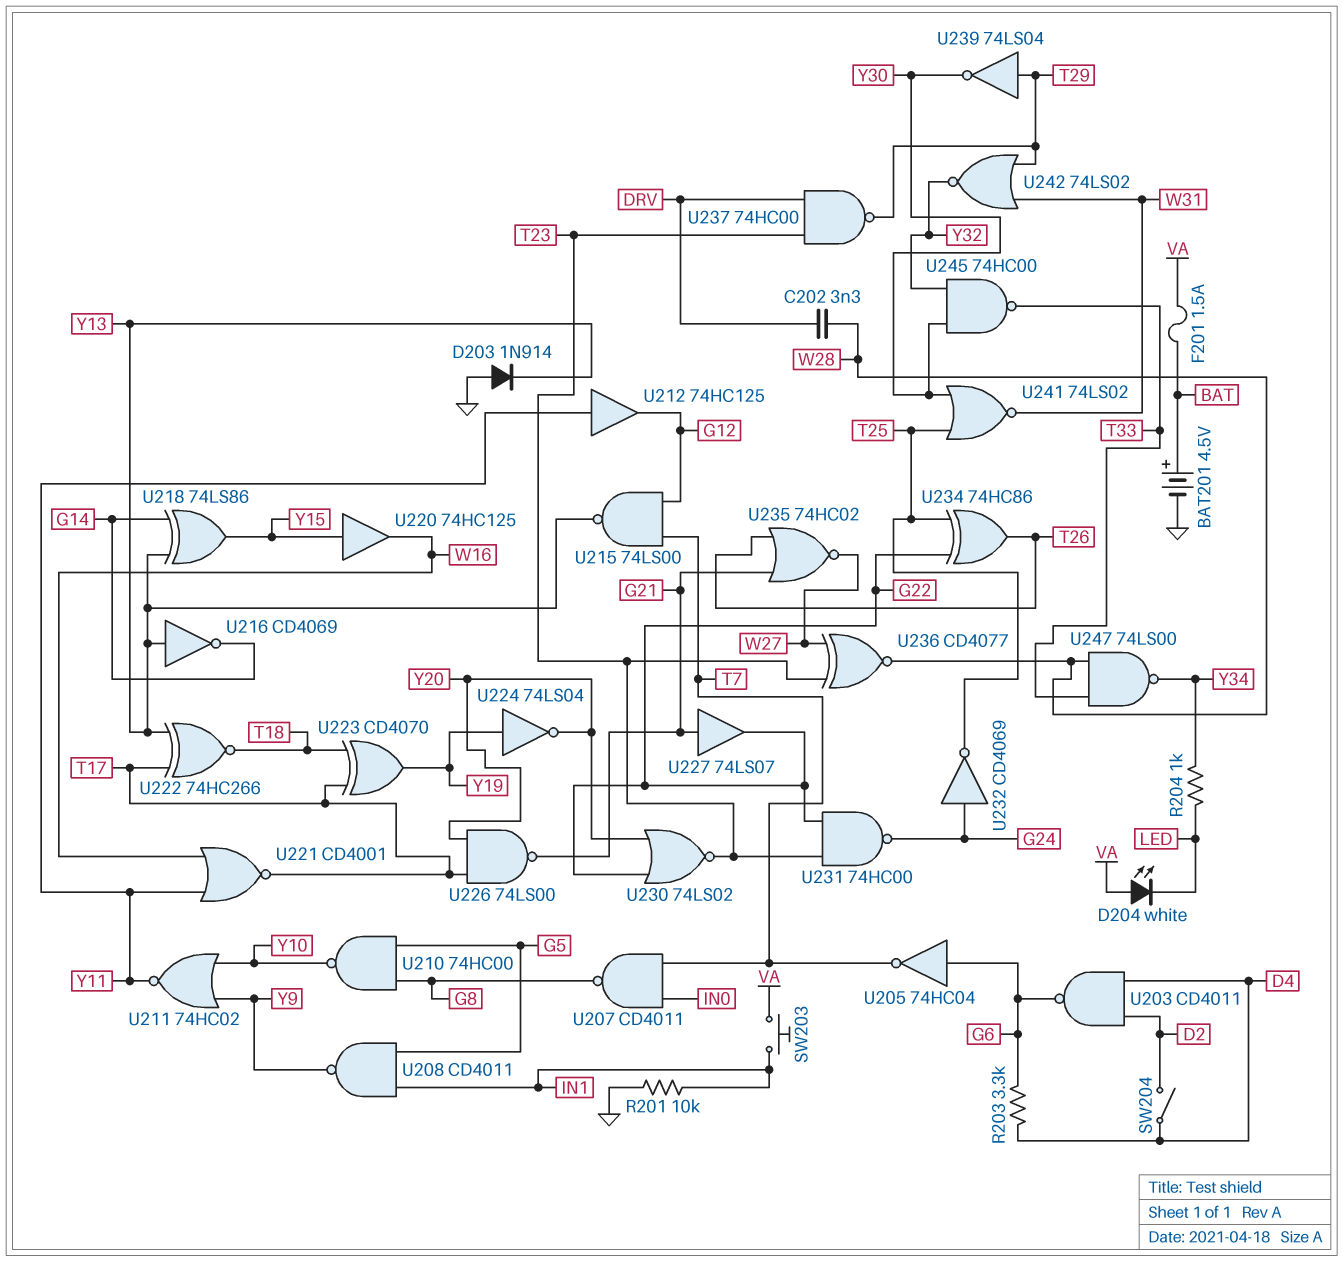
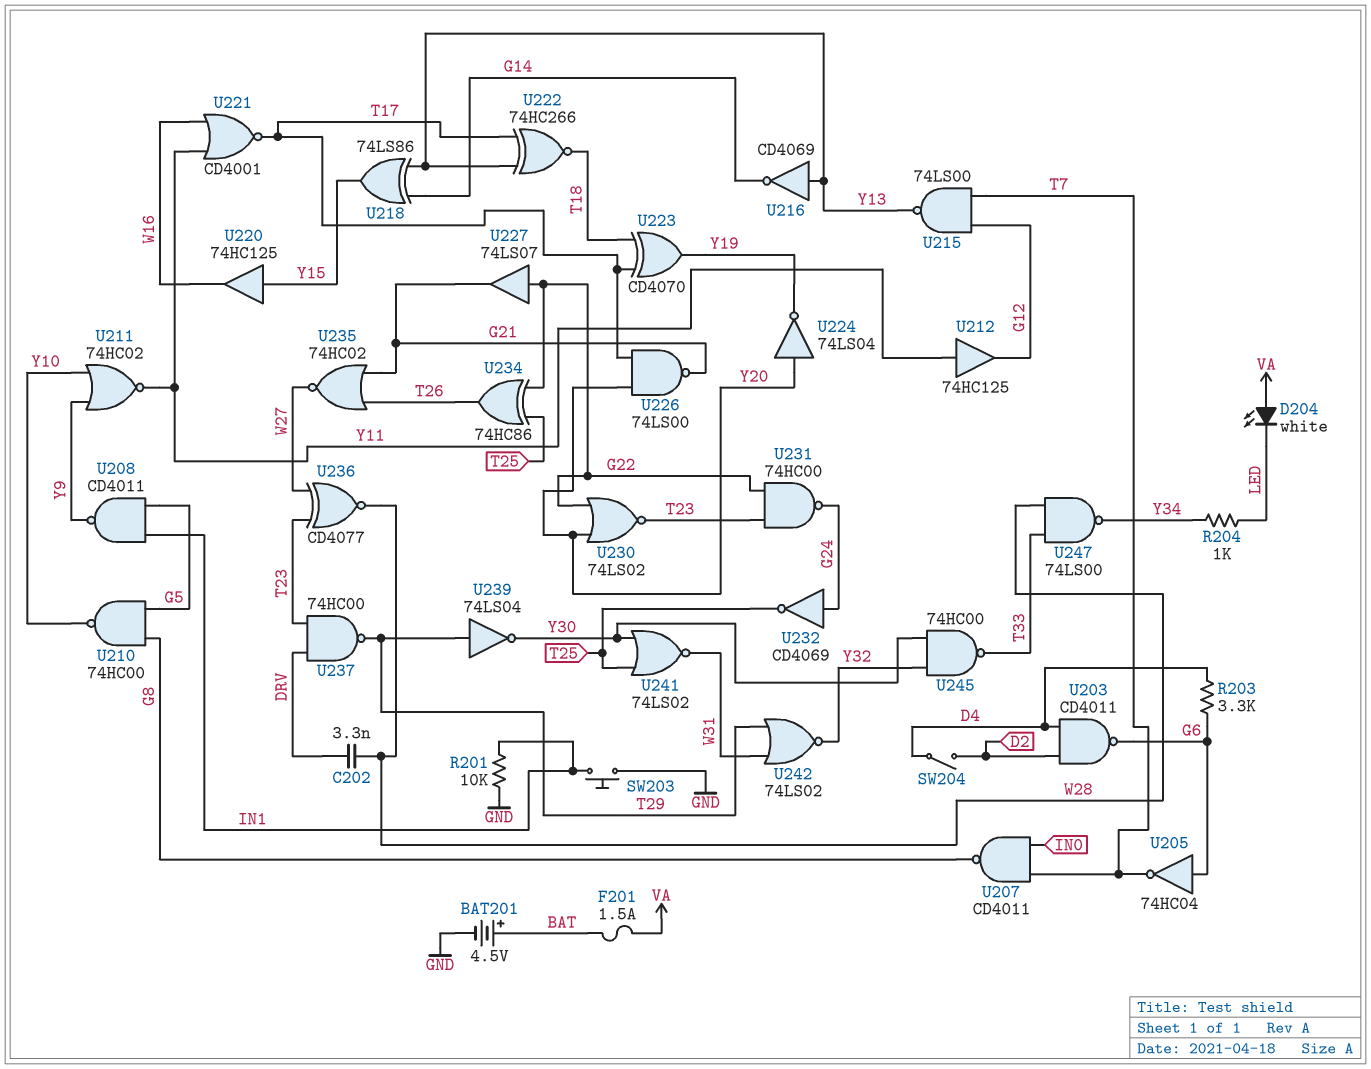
D203: diode 1N914 (A GND, K Y13) -> none
SW203: button (IN1, VA) -> button (GND, IN1)
U224: NOT 74LS04 (in Y19, out Y20) -> NOT 74LS04 (in Y20, out Y19)
U227: buffer 74LS07 (in G21, out G22) -> buffer 74LS07 (in G22, out G21)

